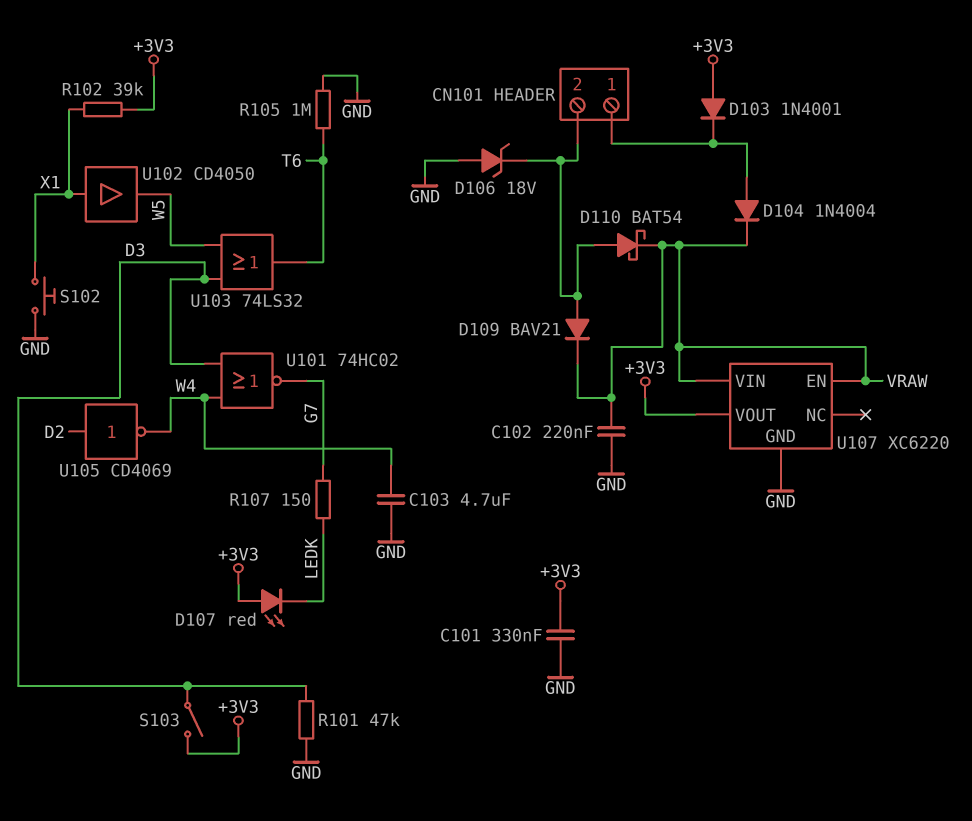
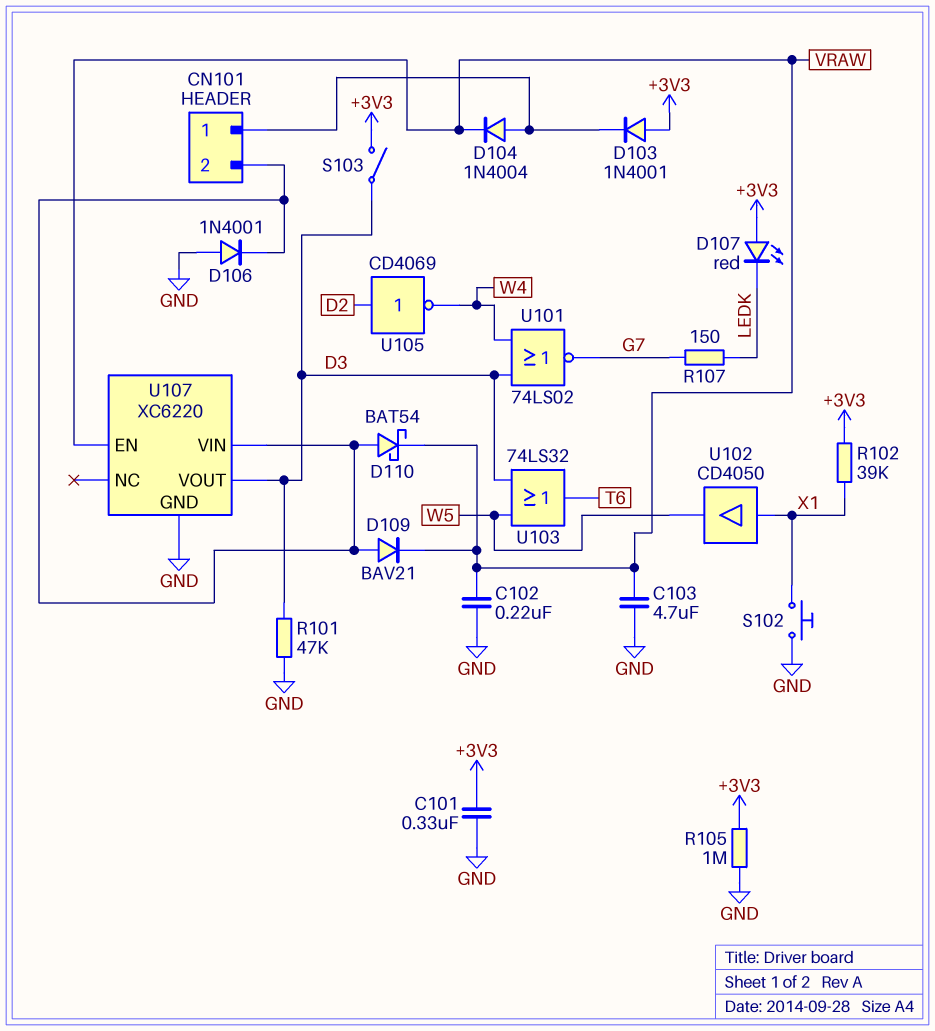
C103: 4.7uF (GND, W4) -> 4.7uF (GND, VRAW)
D106: zener 18V (A GND, K CN101/2) -> diode 1N4001 (A GND, K CN101/2)
R105: 1M (GND, T6) -> 1M (+3V3, GND)
U101: NOR 74HC02 (in D3, in W4, out G7) -> NOR 74LS02 (in D3, in W4, out G7)
U107 pin VIN: VRAW -> CN101/2
U107 pin VOUT: +3V3 -> D3

